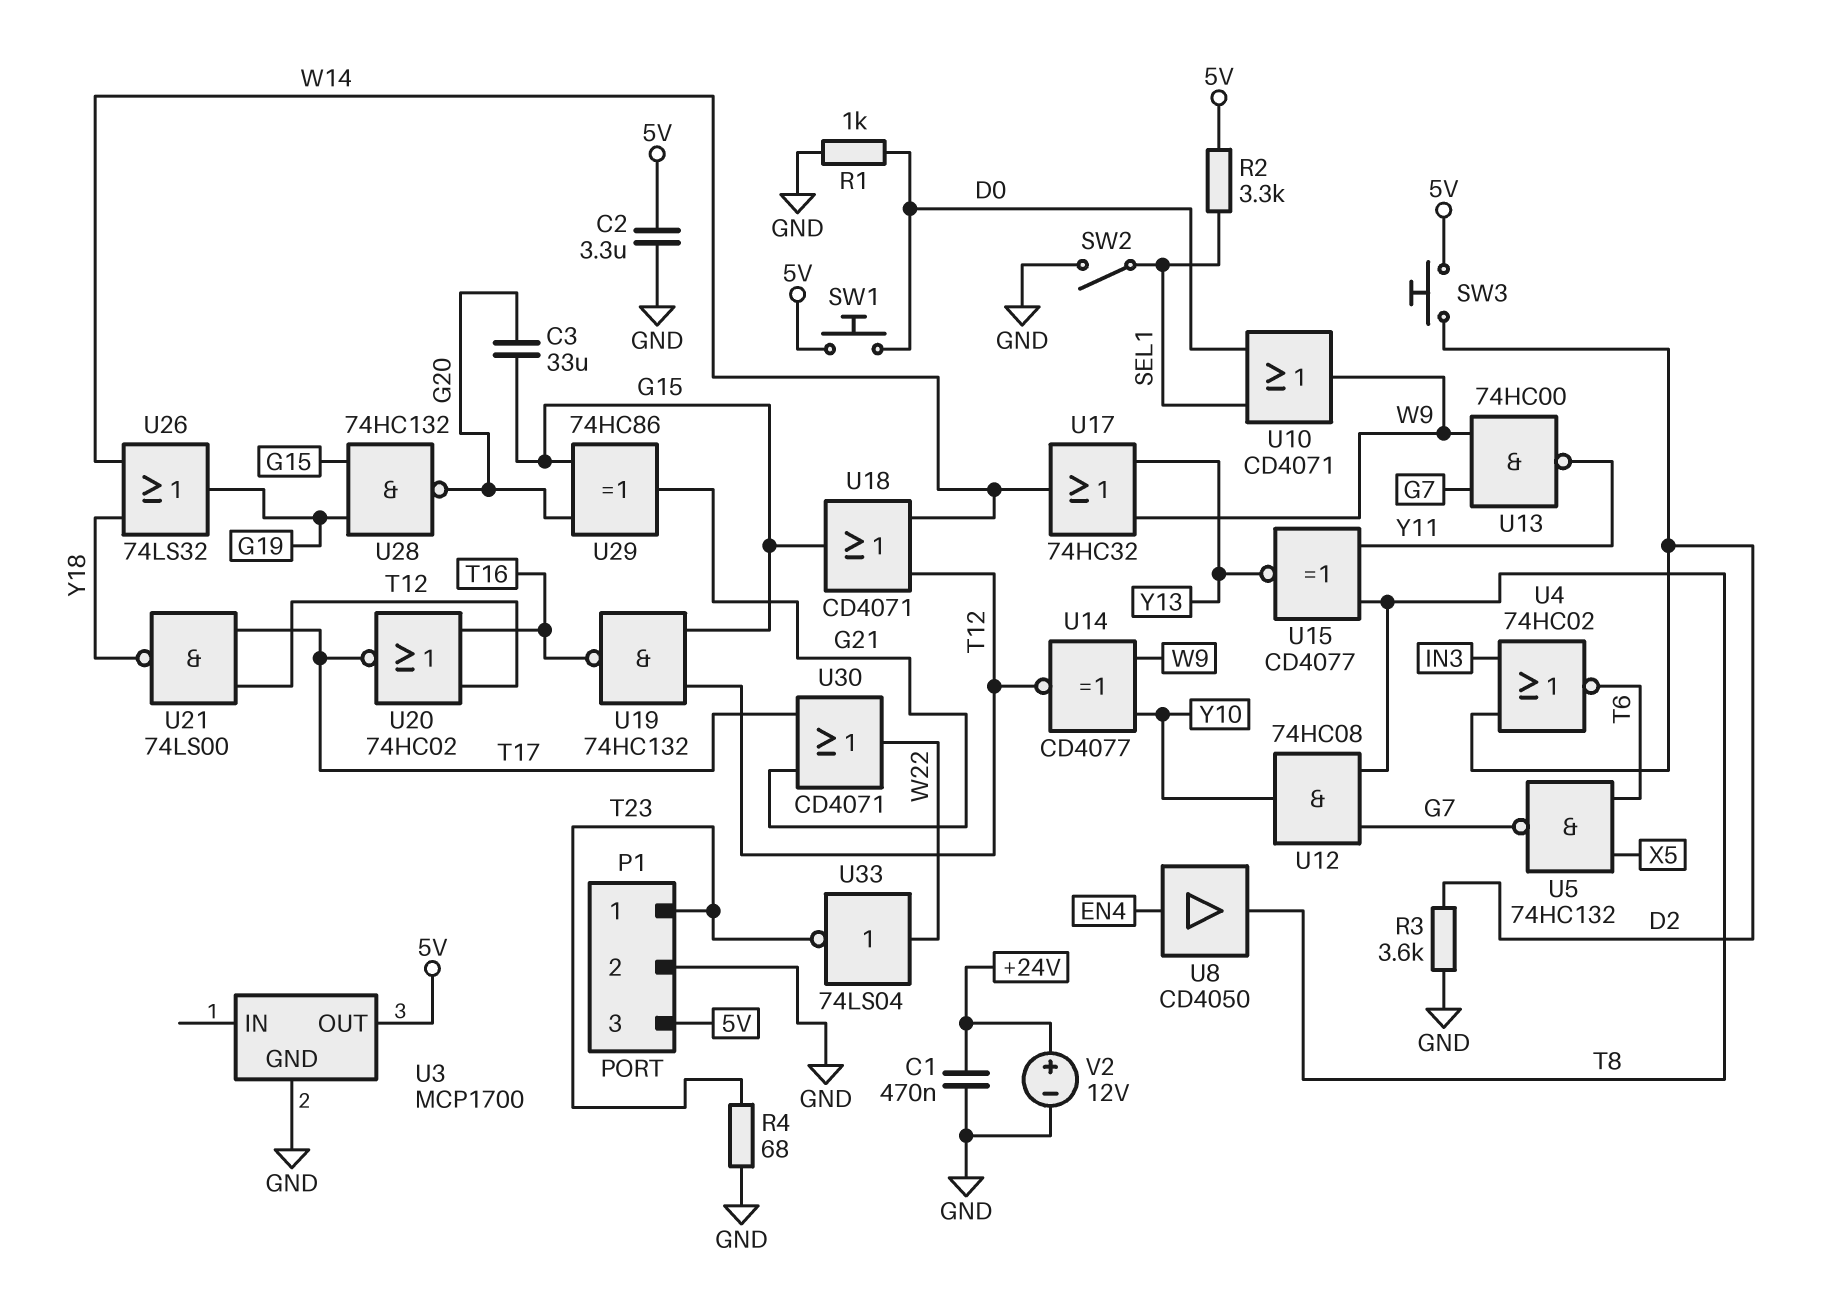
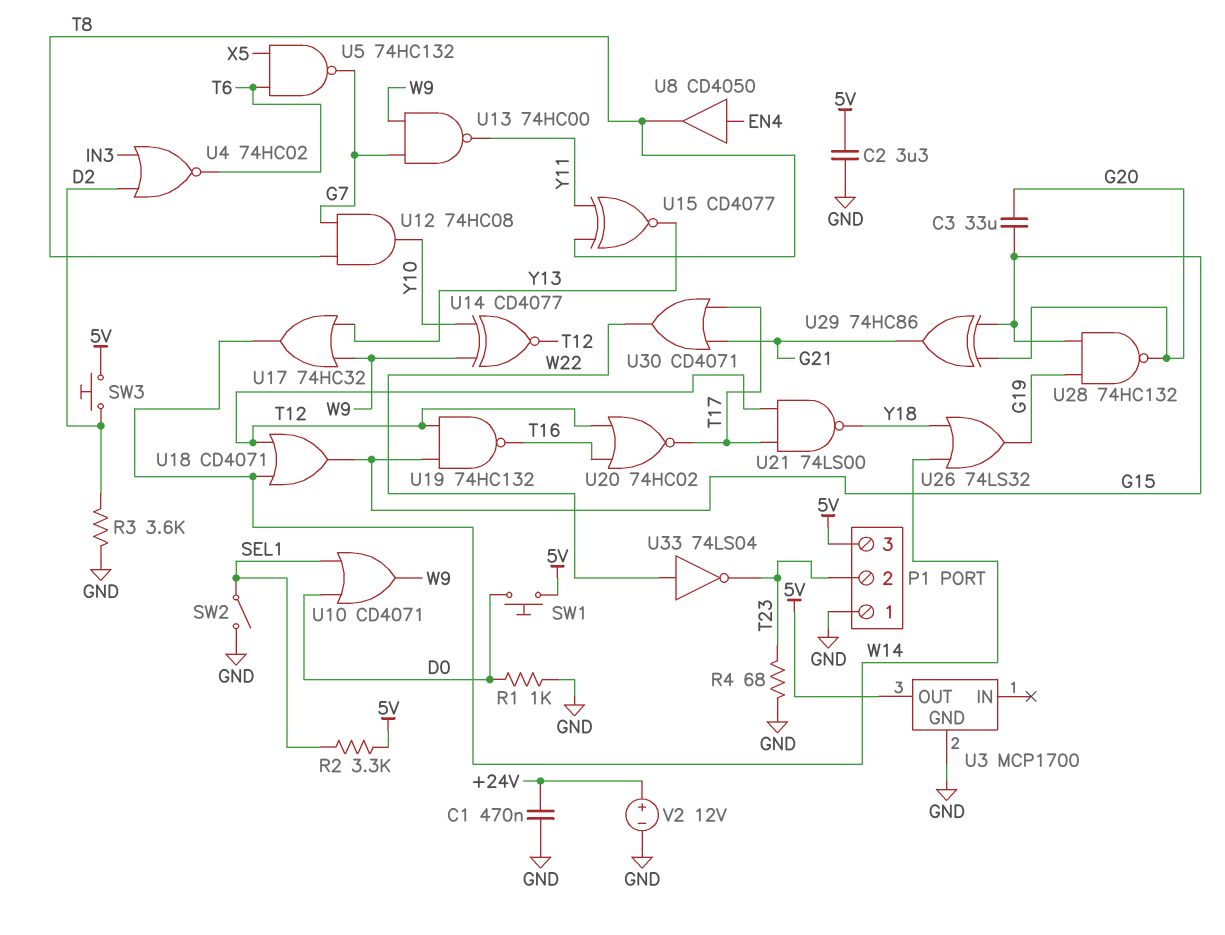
P1 pin 1: T23 -> GND
P1 pin 2: GND -> T23

